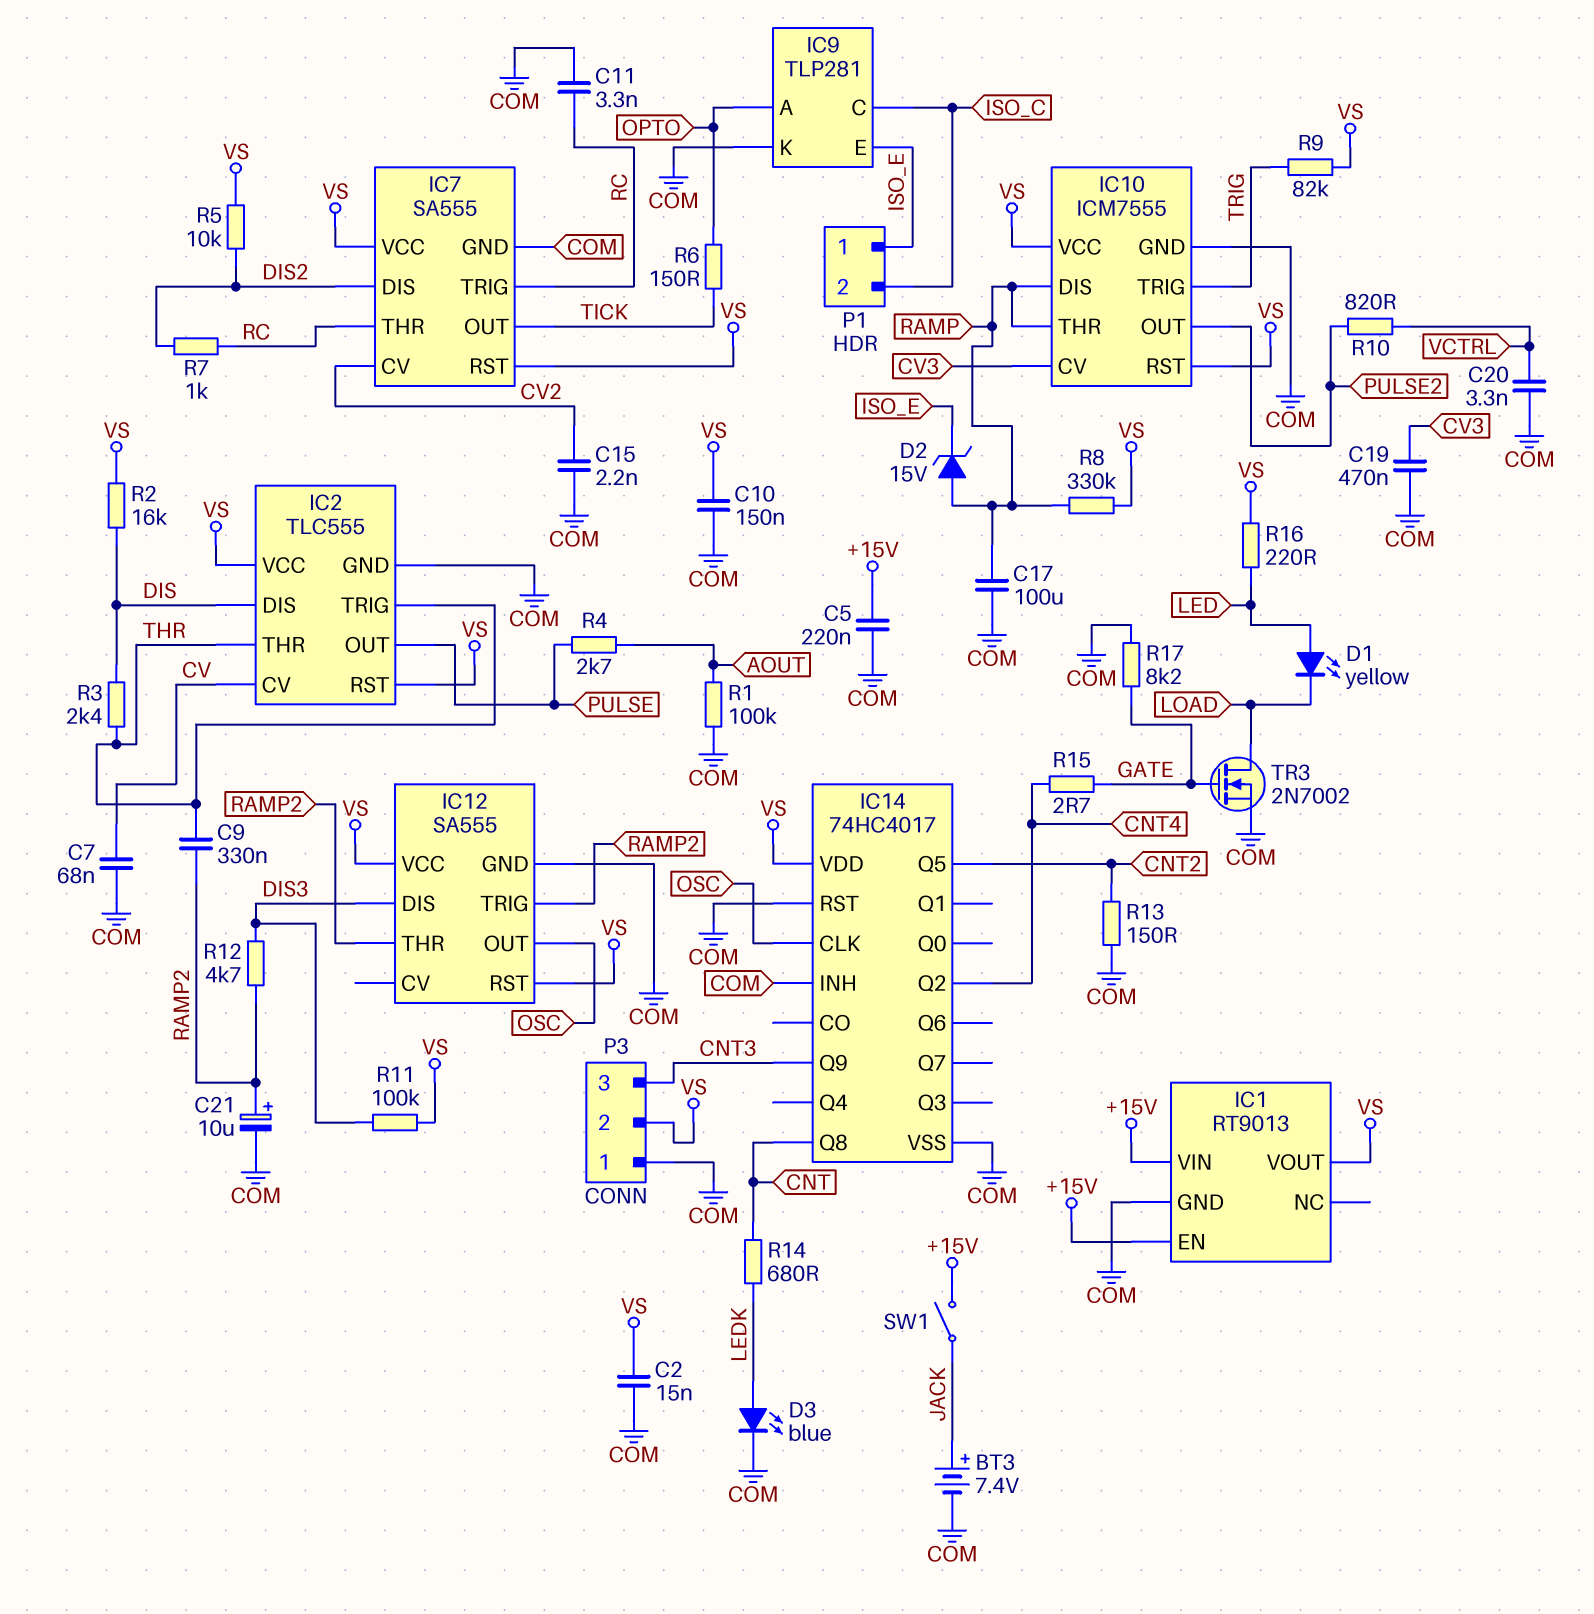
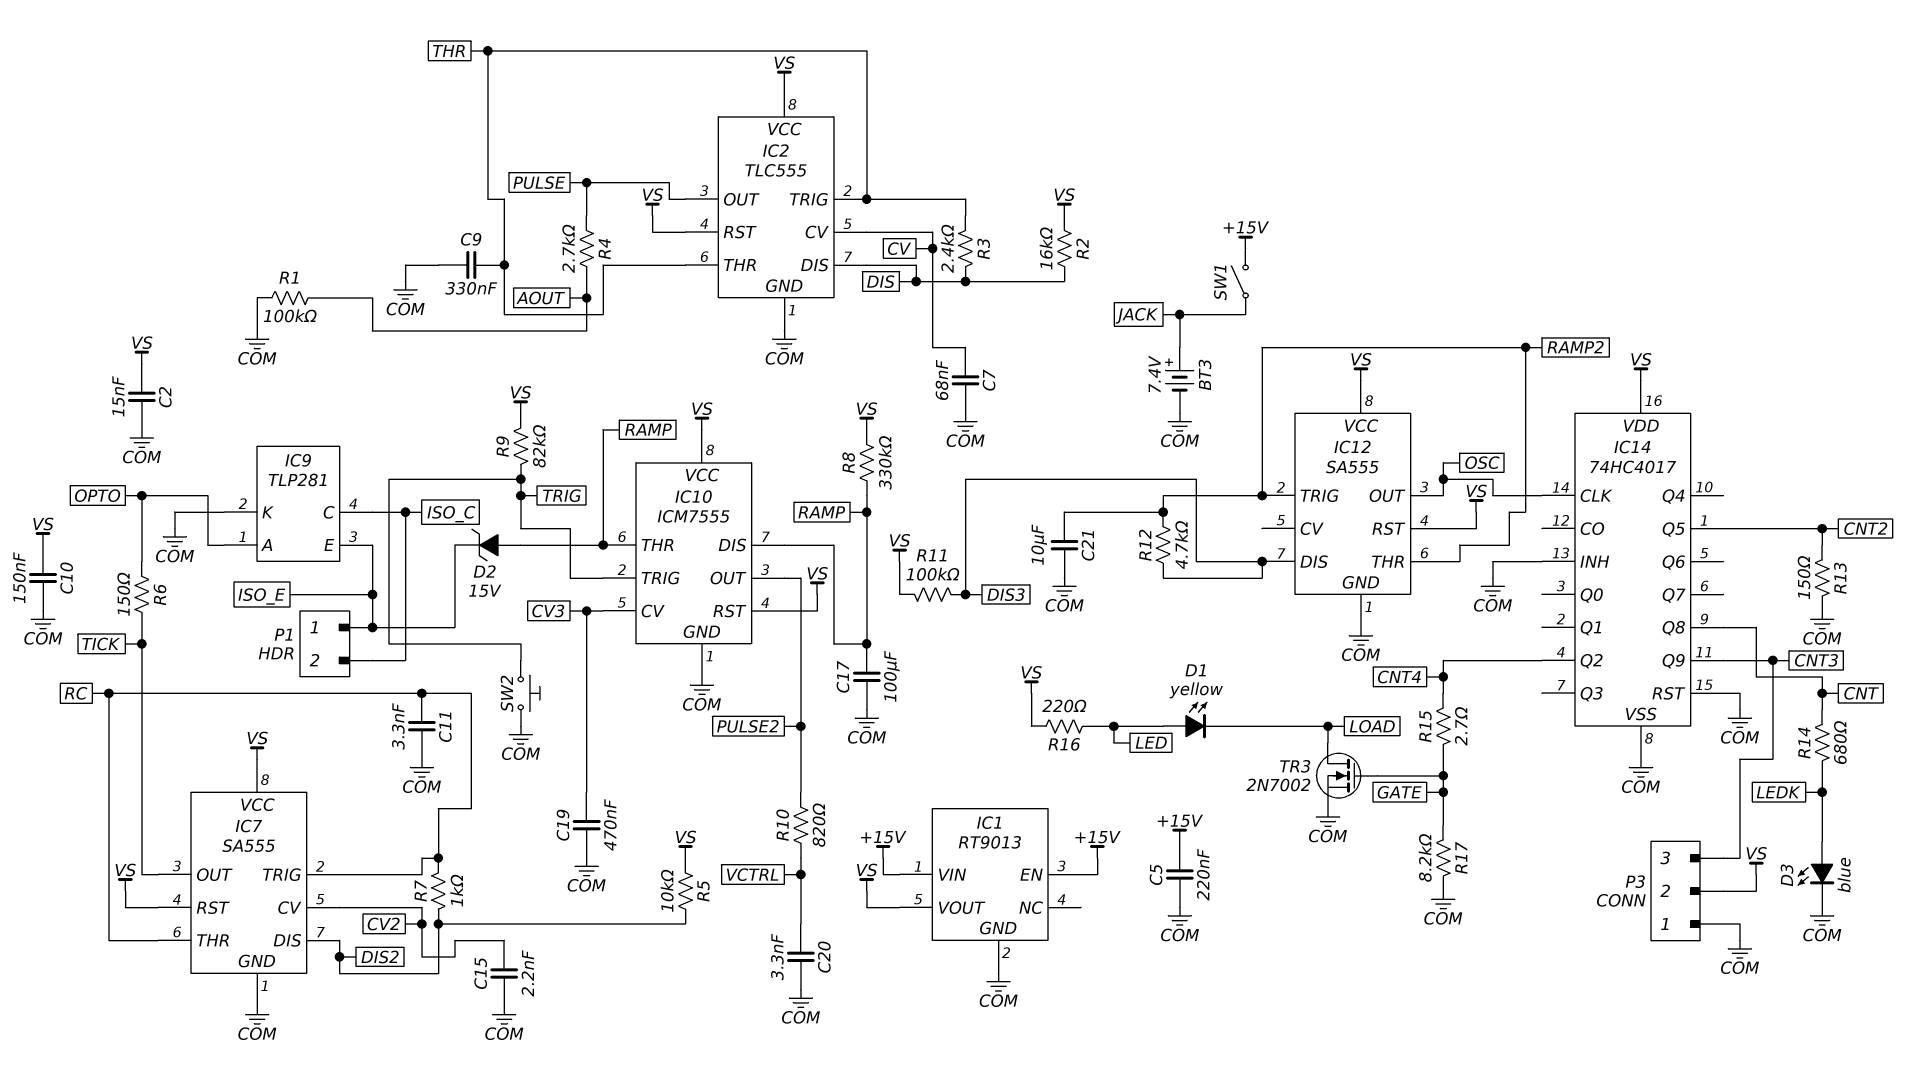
C9: 330nF (RAMP2, THR) -> 330nF (COM, THR)
C21: 10uF (plus RAMP2, minus COM) -> 10uF (COM, RAMP2)
SW2: none -> button (COM, TRIG)

